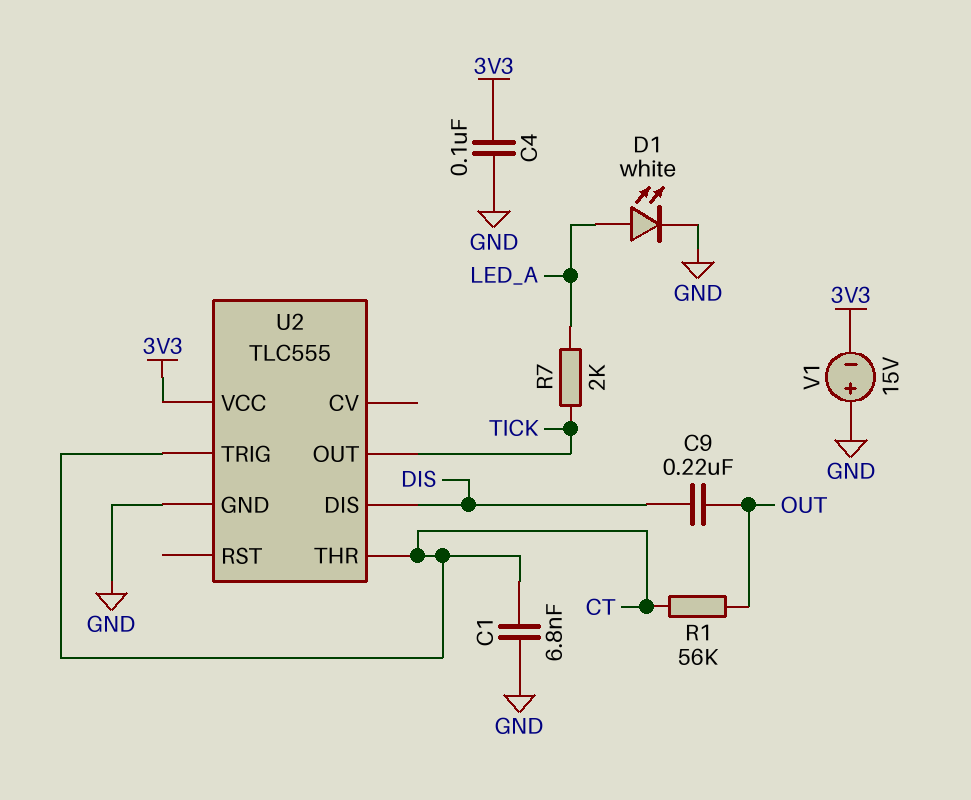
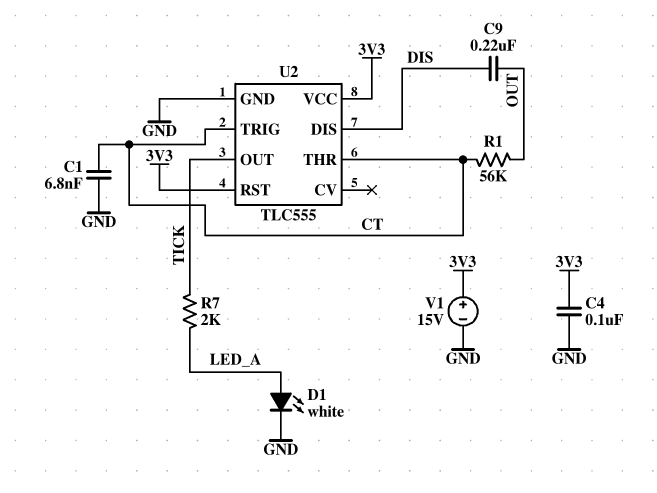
U2 pin RST: none -> 3V3
V1: 15V (plus GND, minus 3V3) -> 15V (plus 3V3, minus GND)

